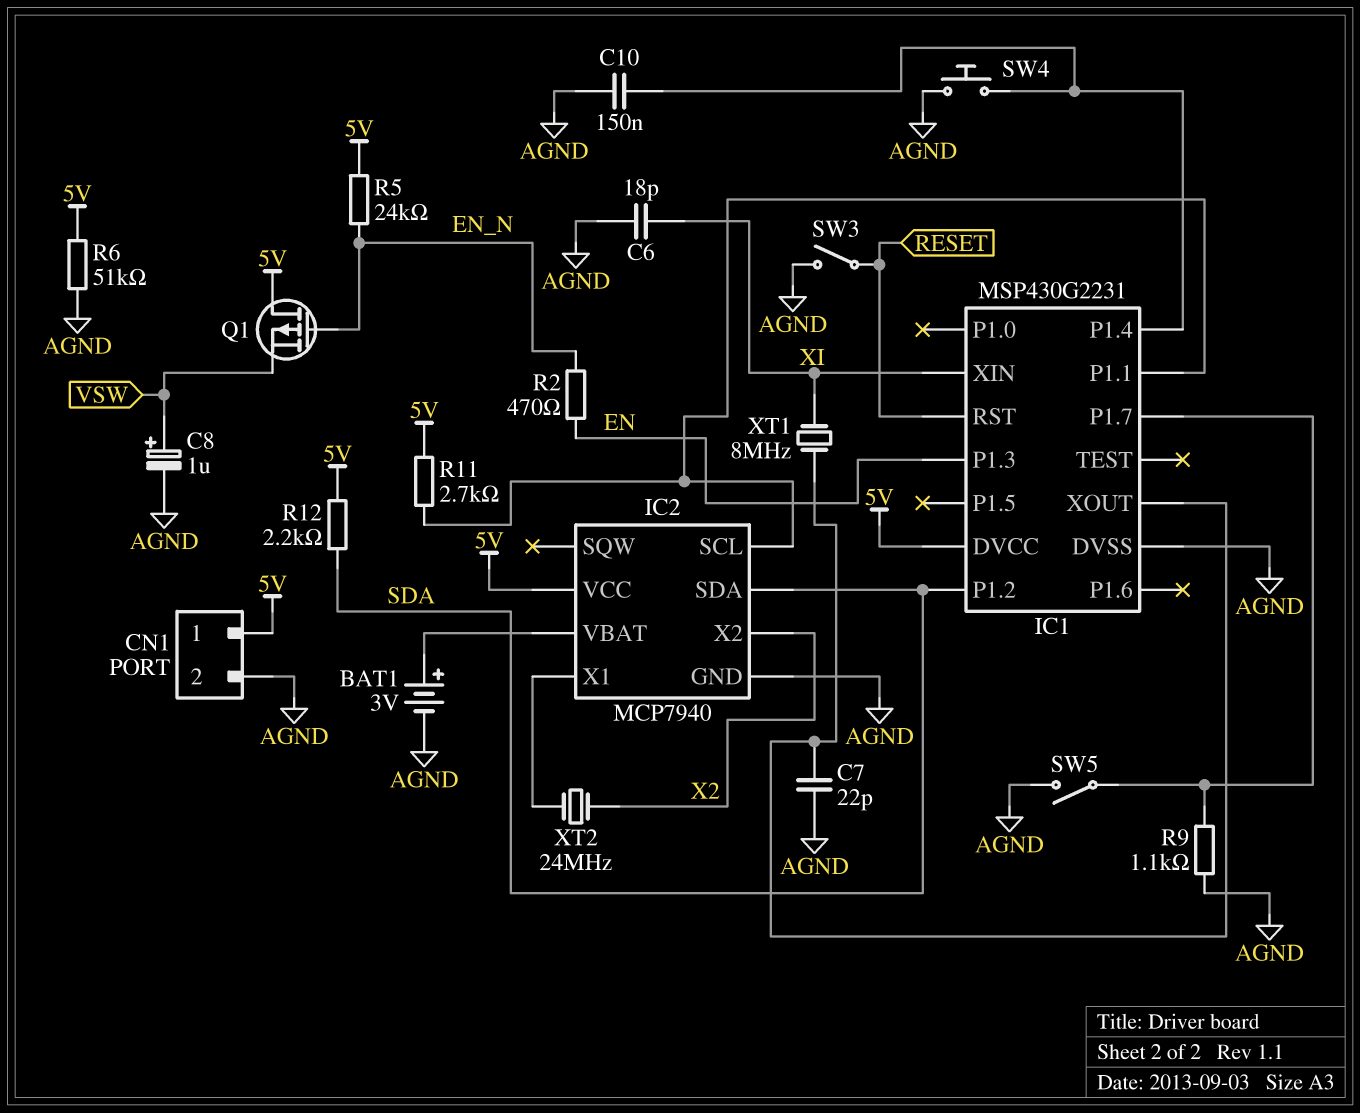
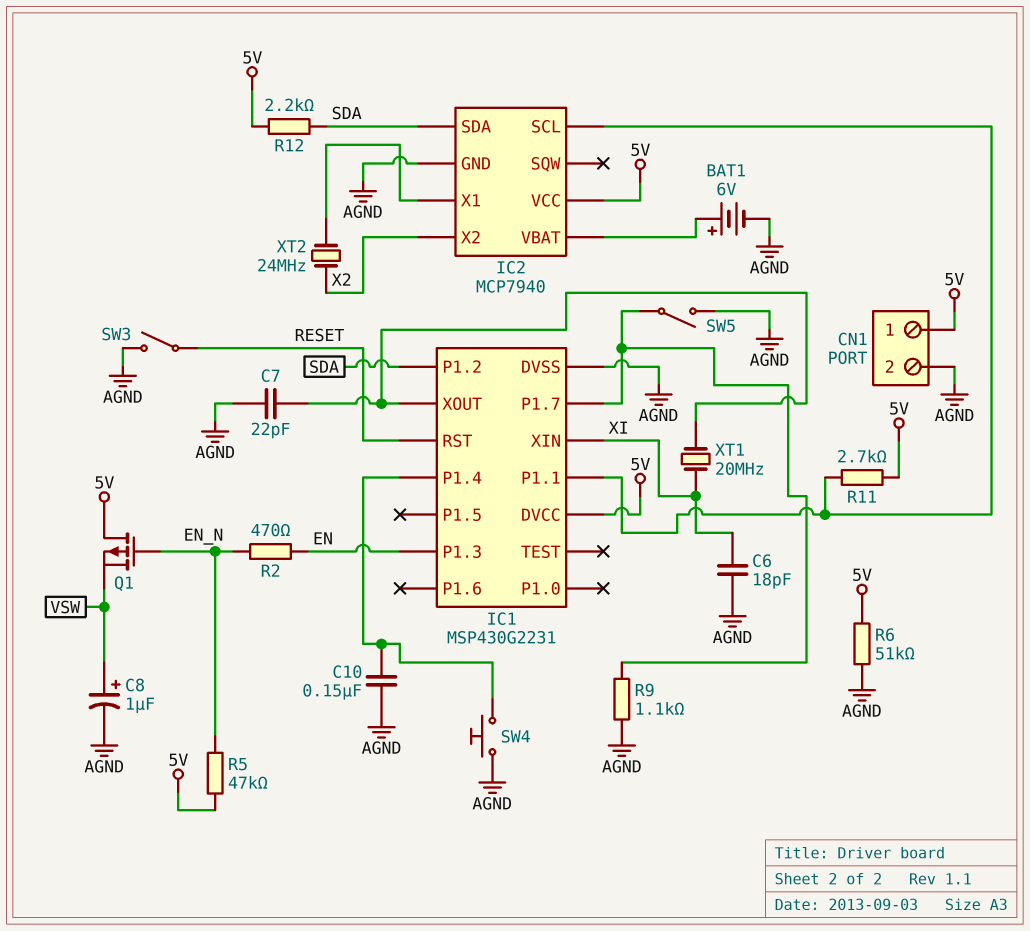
BAT1: 3V (plus IC2/VBAT, minus AGND) -> 6V (plus IC2/VBAT, minus AGND)
R5: 24k (5V, EN_N) -> 47k (5V, EN_N)
XT1: 8MHz (IC1/XOUT, XI) -> 20MHz (IC1/XOUT, XI)

